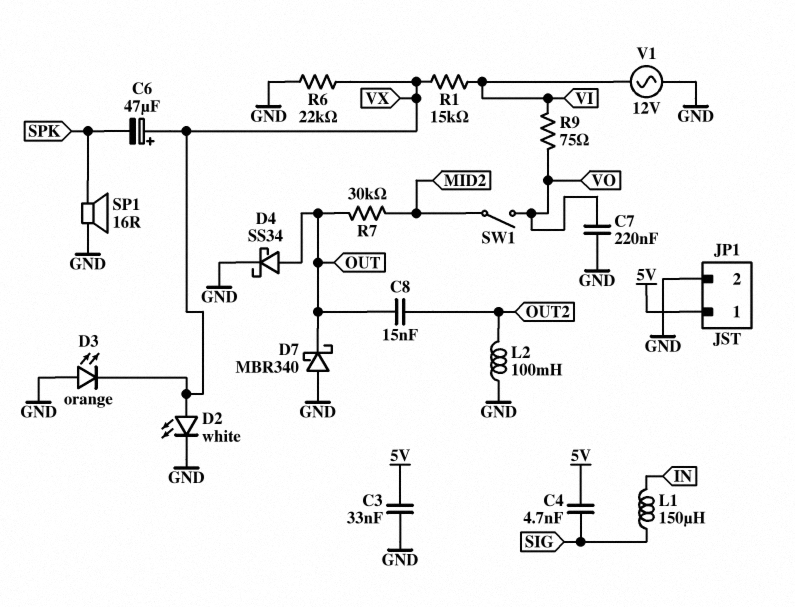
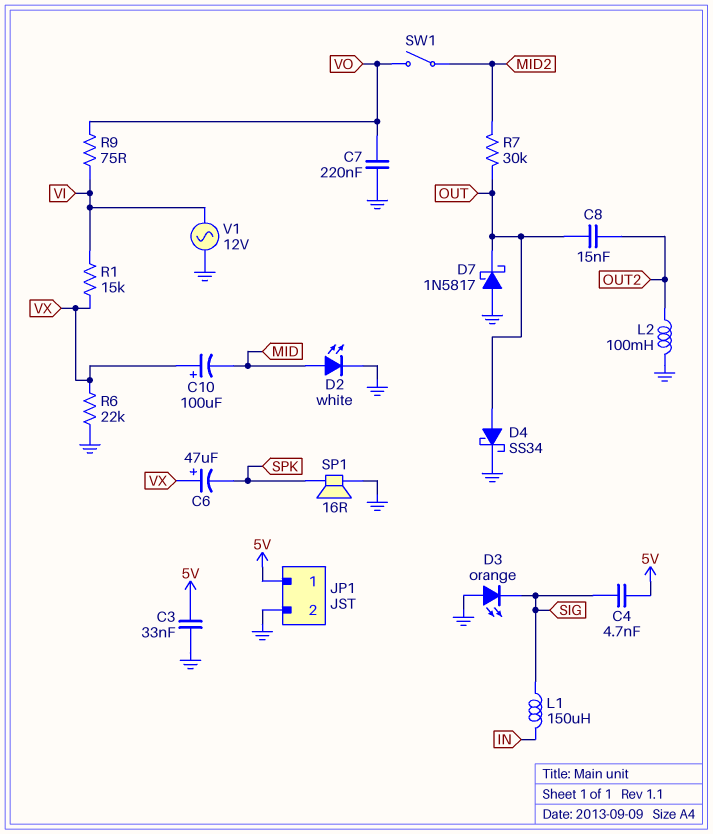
C10: none -> 100uF (plus VX, minus MID)
D2: LED white (A VX, K GND) -> LED white (A MID, K GND)
D3: LED orange (A GND, K VX) -> LED orange (A GND, K SIG)
D7: schottky MBR340 (A GND, K OUT) -> schottky 1N5817 (A GND, K OUT)

